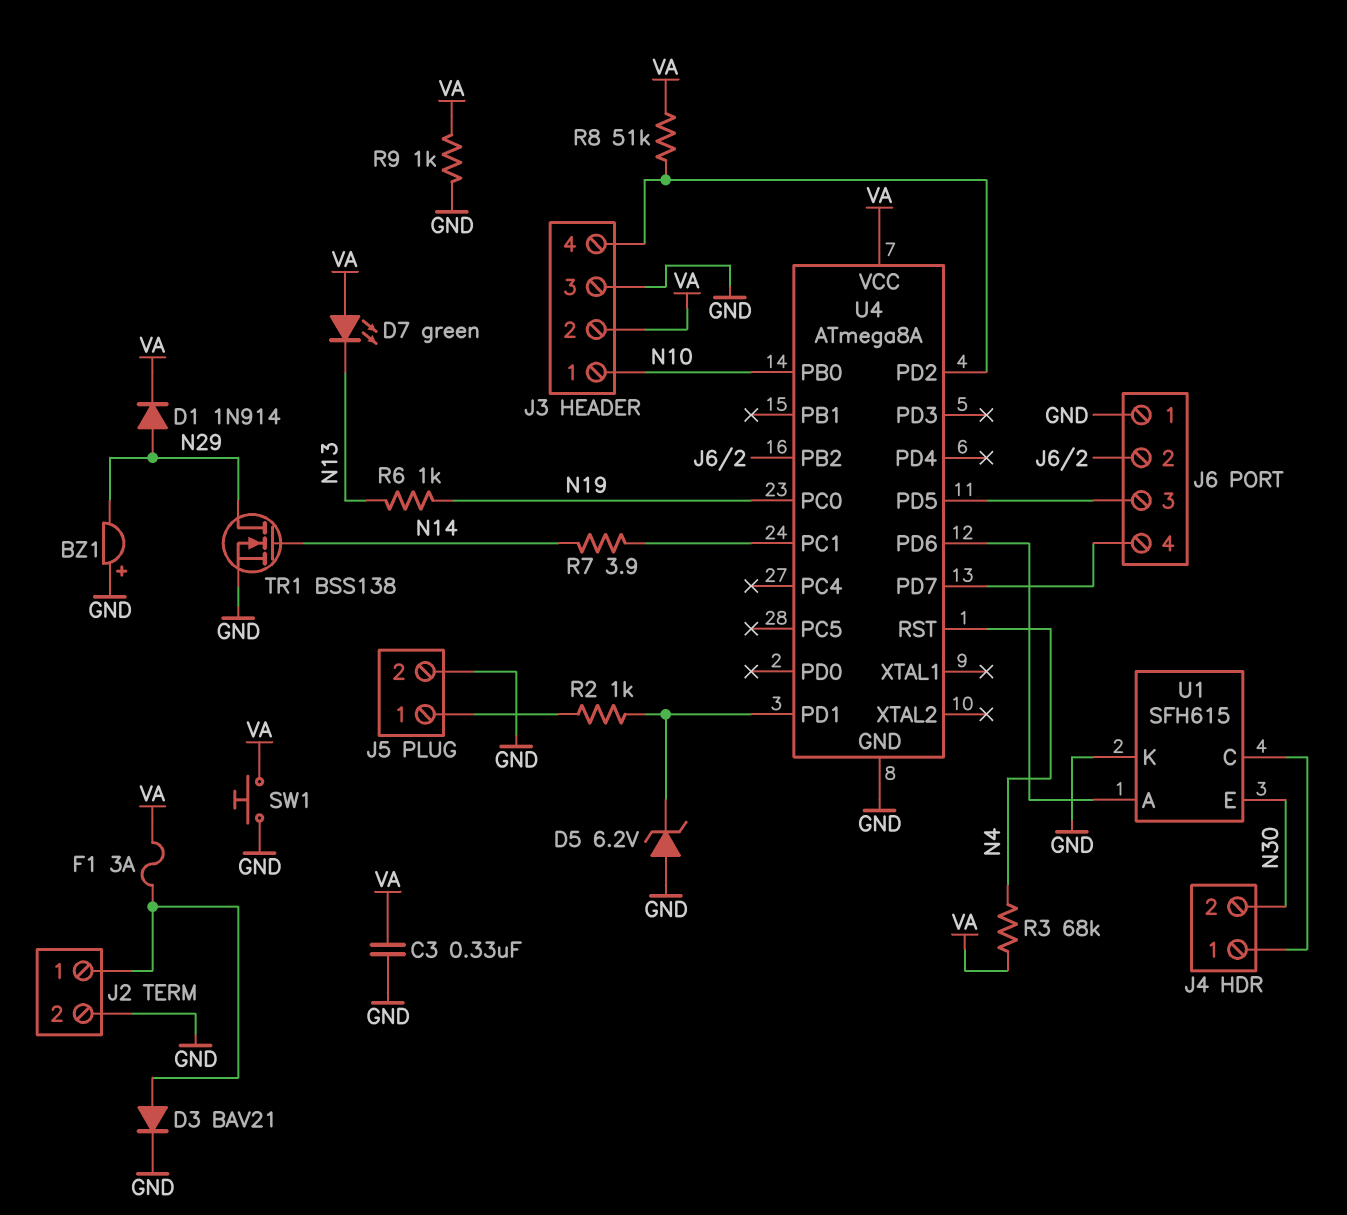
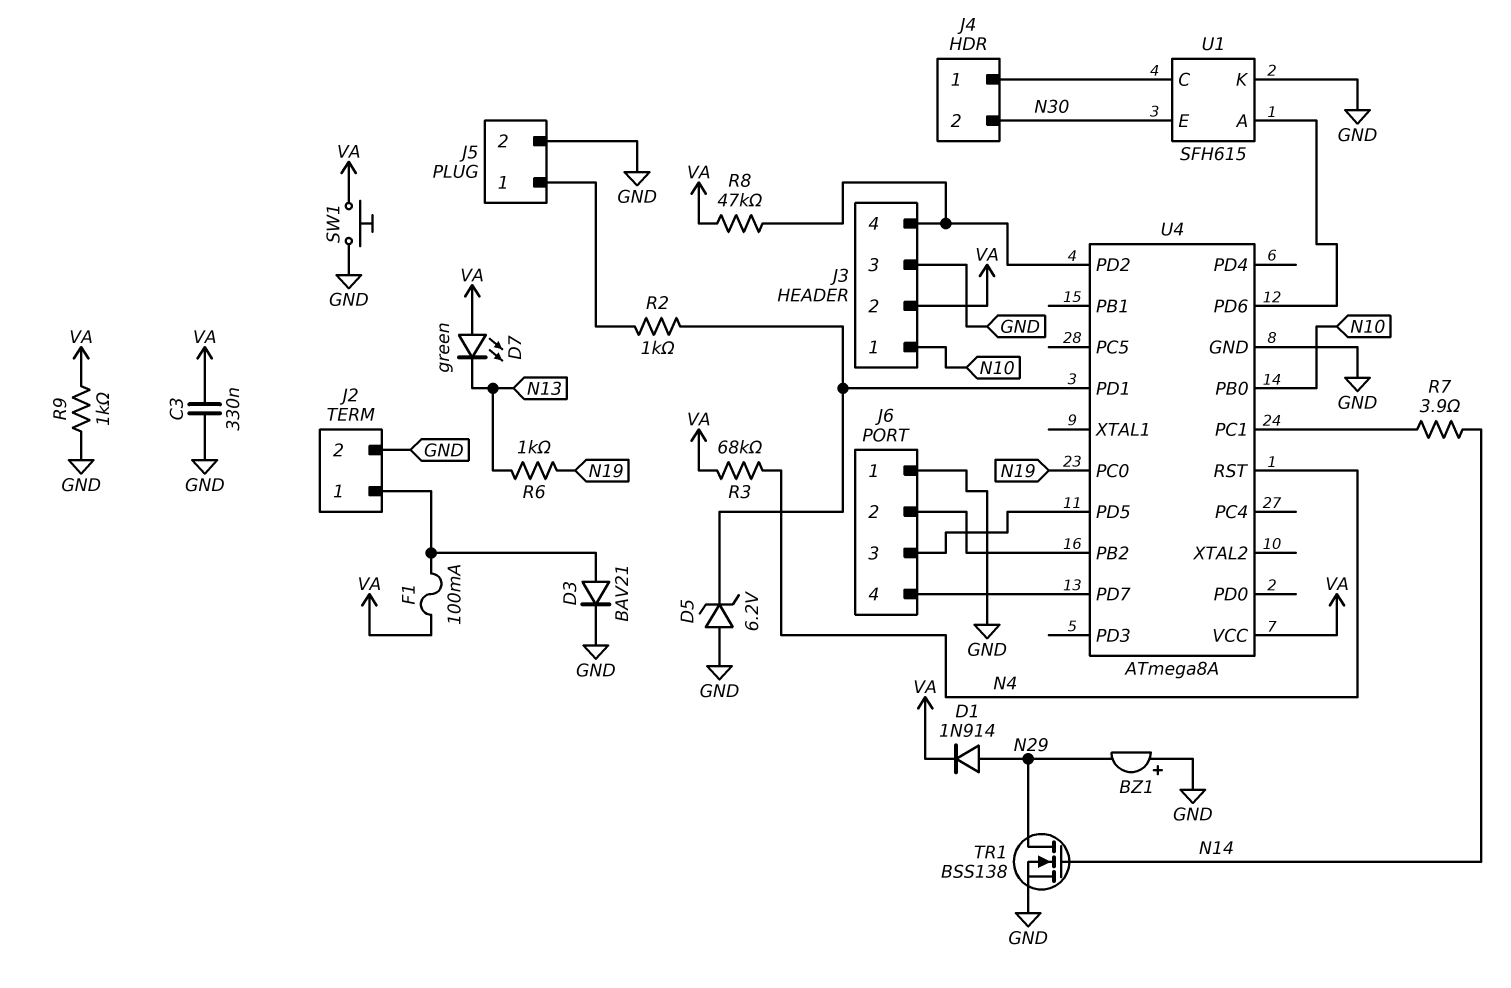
F1: 3A (J2/1, VA) -> 100mA (J2/1, VA)
R8: 51k (J3/4, VA) -> 47k (J3/4, VA)

